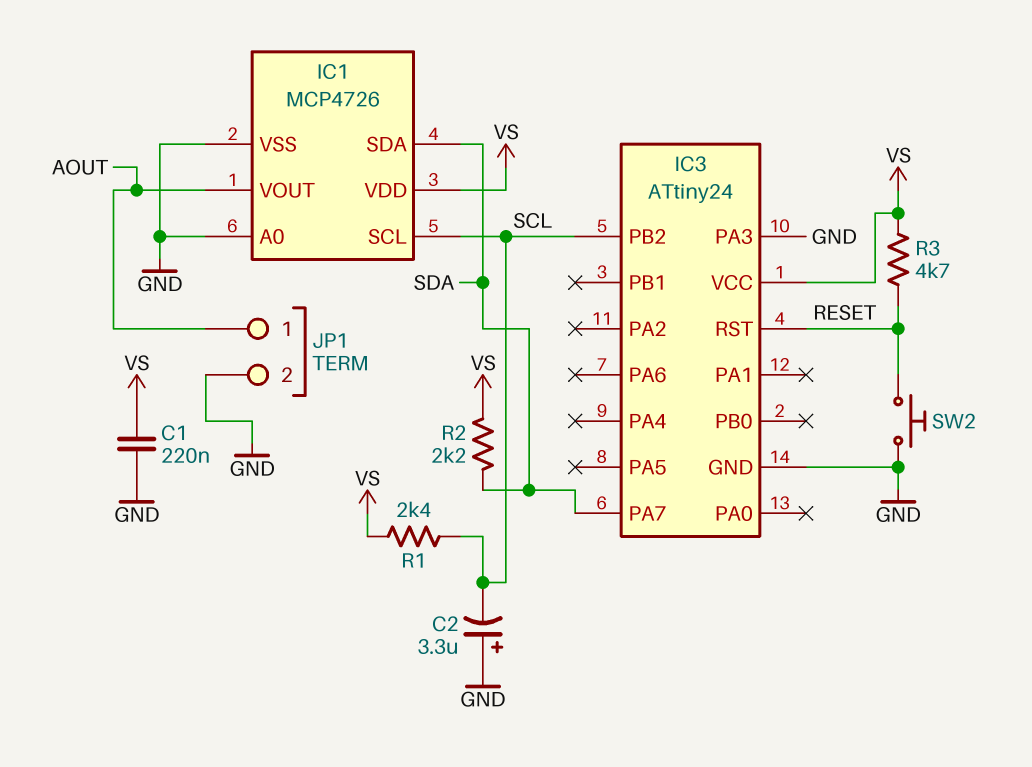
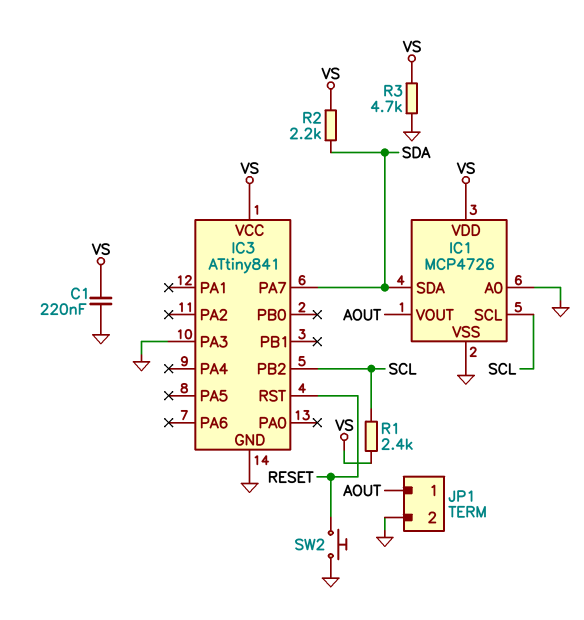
C2: 3.3uF (plus GND, minus SCL) -> none
IC3: ATtiny24 -> ATtiny841
R3: 4.7k (RESET, VS) -> 4.7k (GND, VS)

